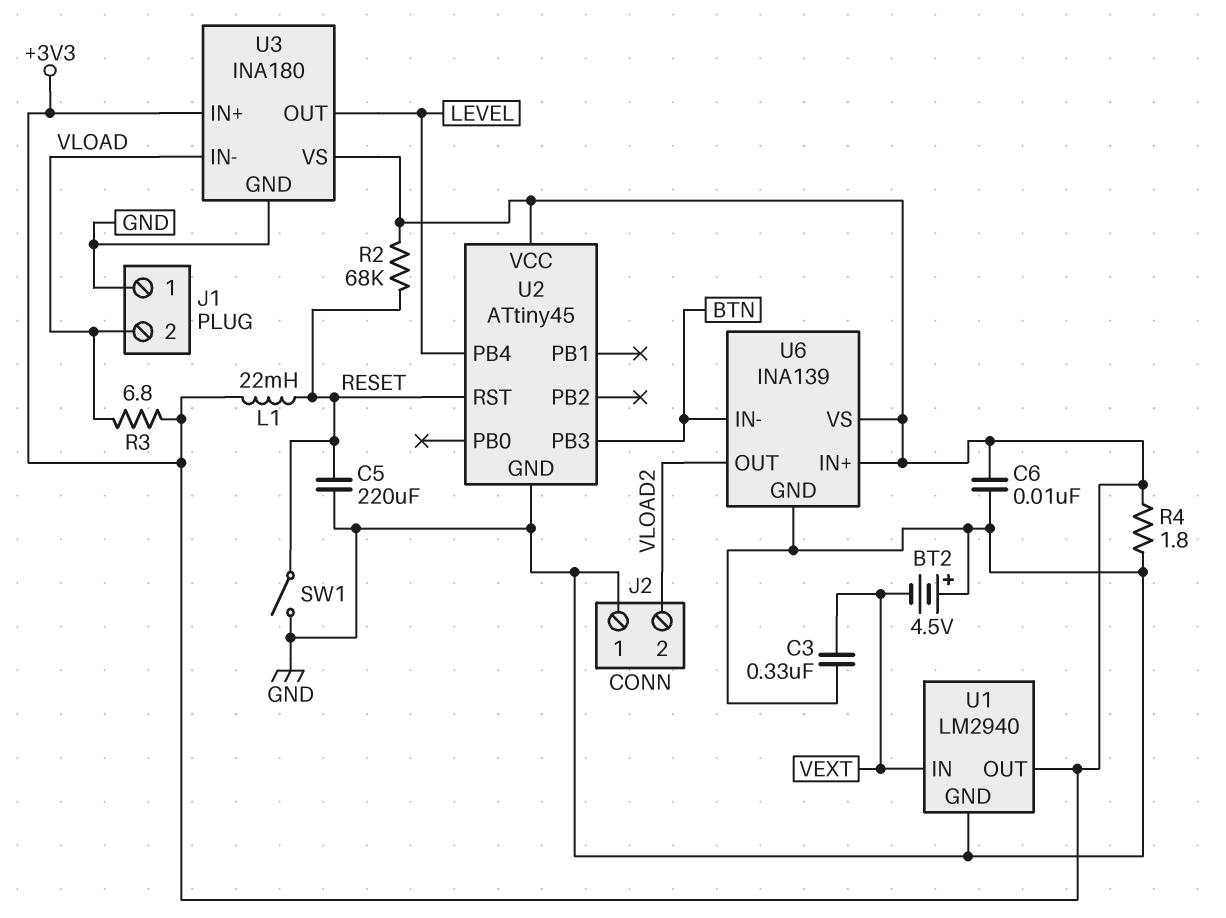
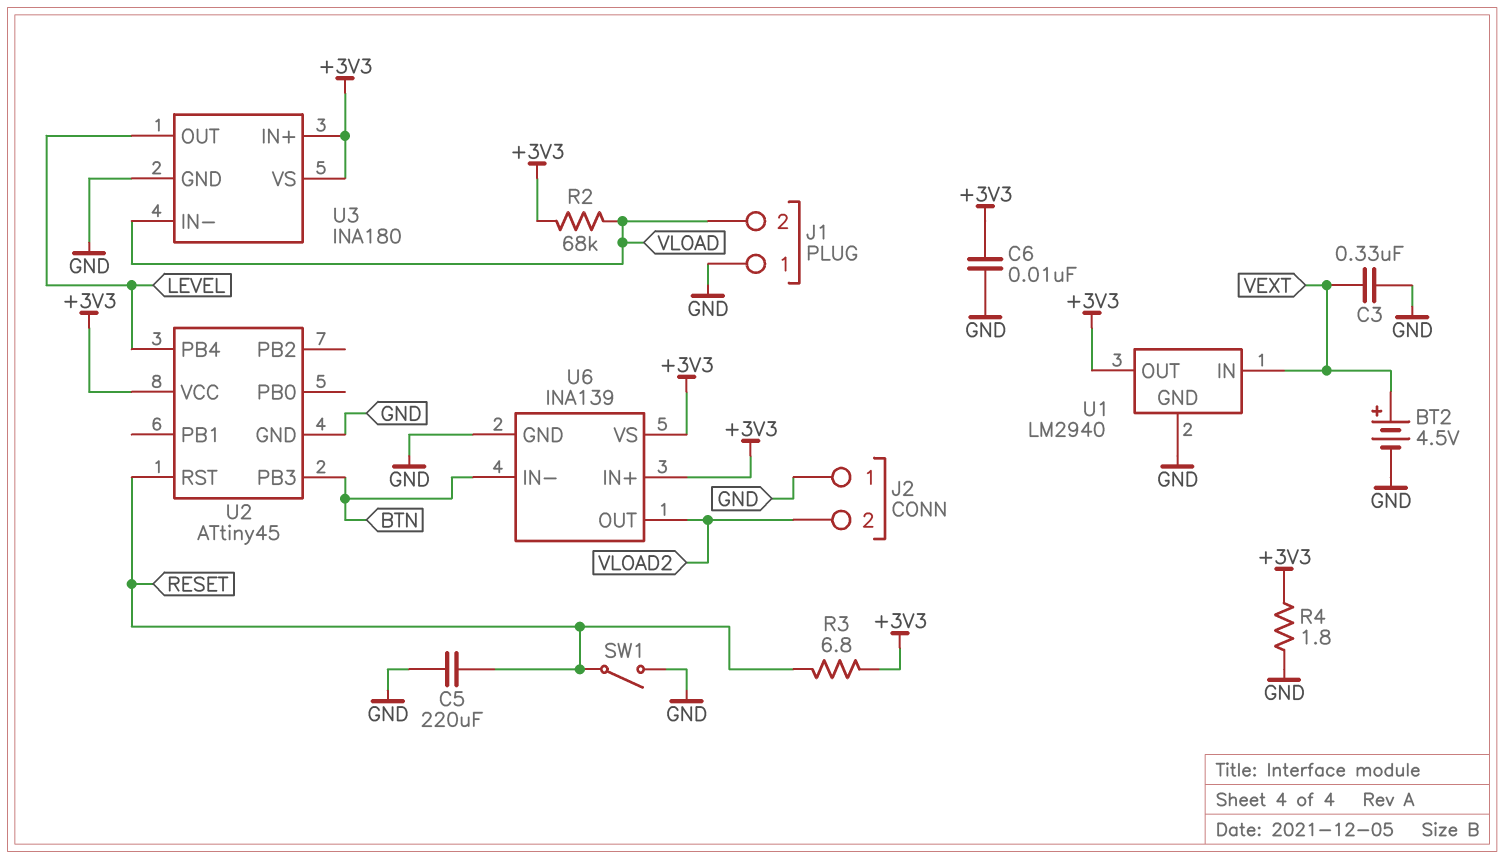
BT2: 4.5V (plus GND, minus VEXT) -> 4.5V (plus VEXT, minus GND)
L1: 22mH (+3V3, RESET) -> none
R2: 68k (+3V3, RESET) -> 68k (+3V3, VLOAD)
R3: 6.8 (+3V3, VLOAD) -> 6.8 (+3V3, RESET)

